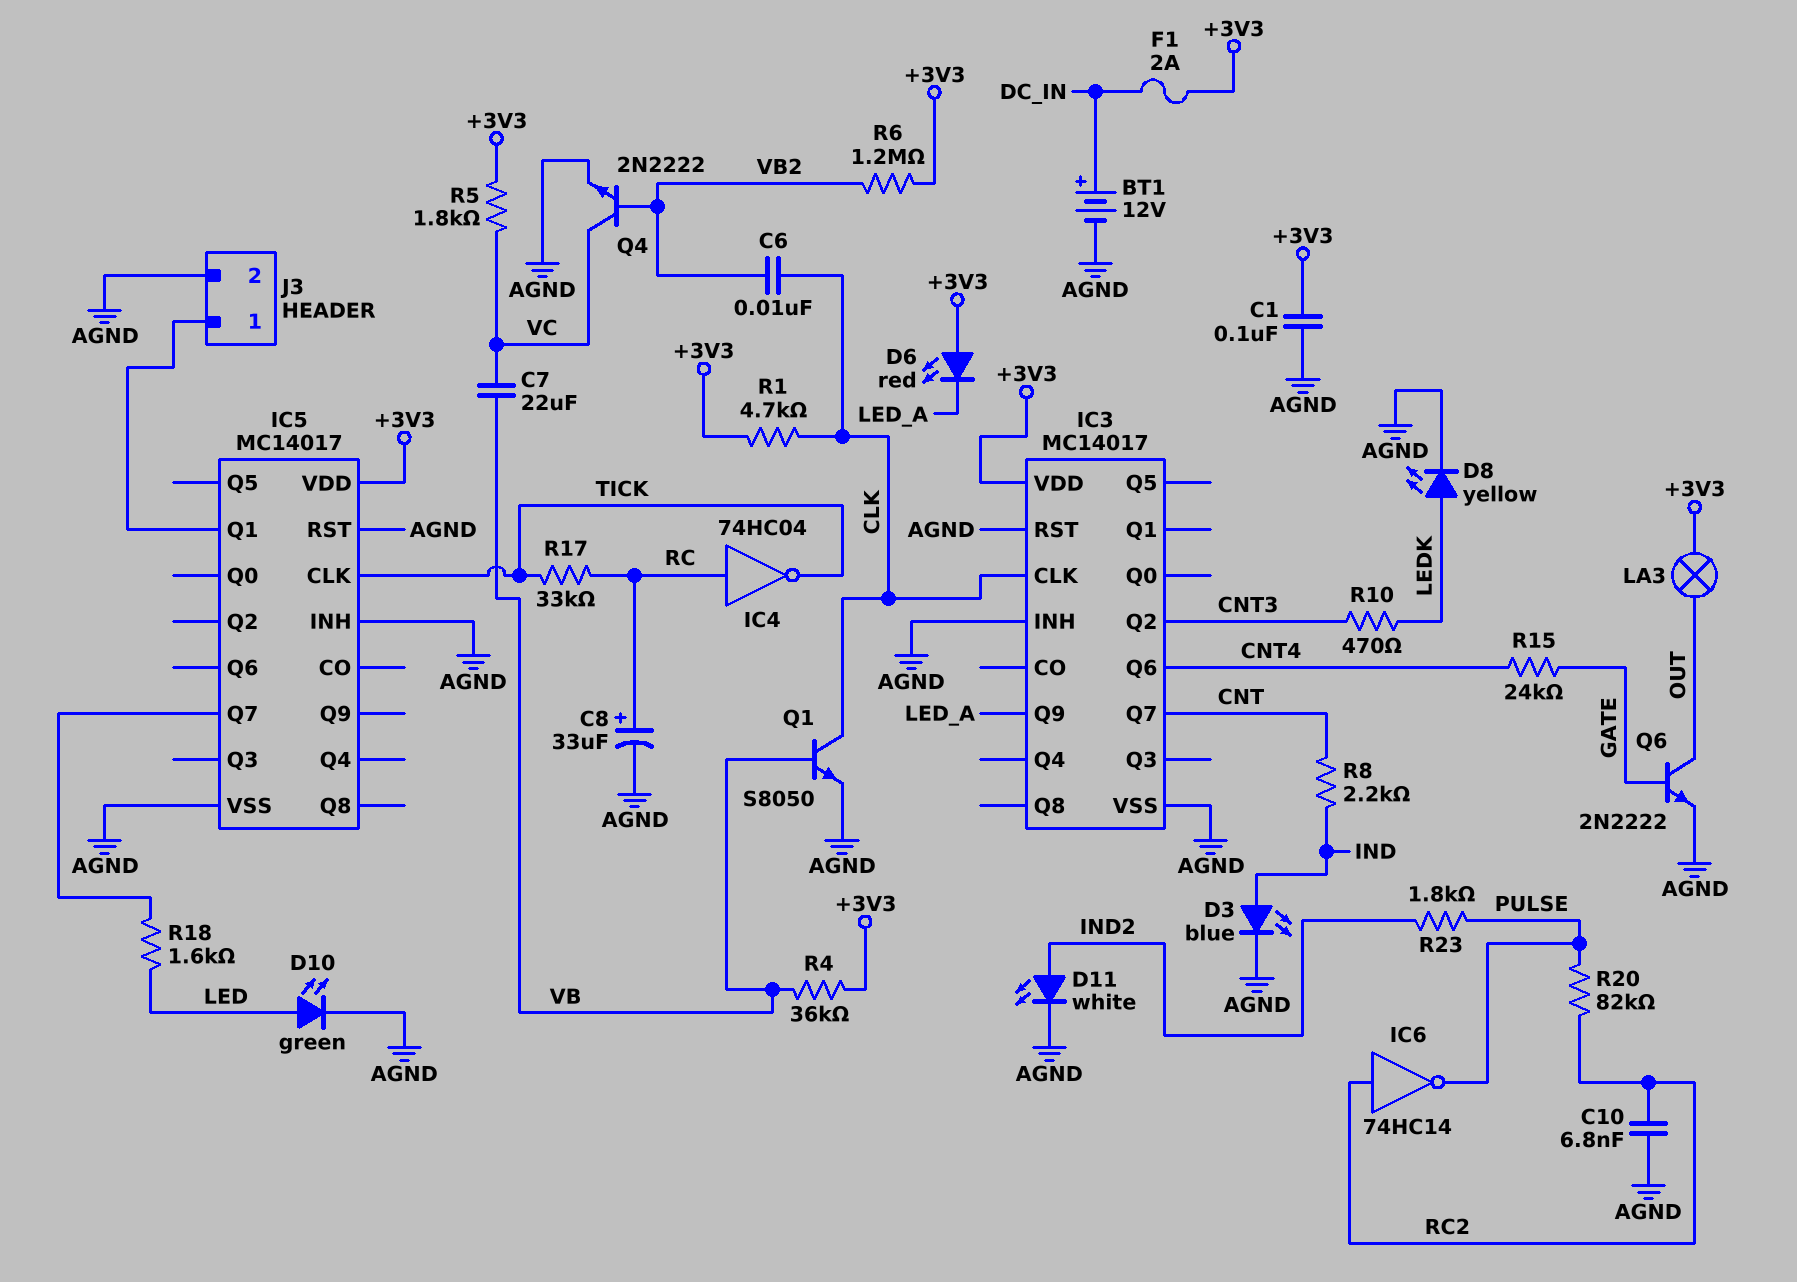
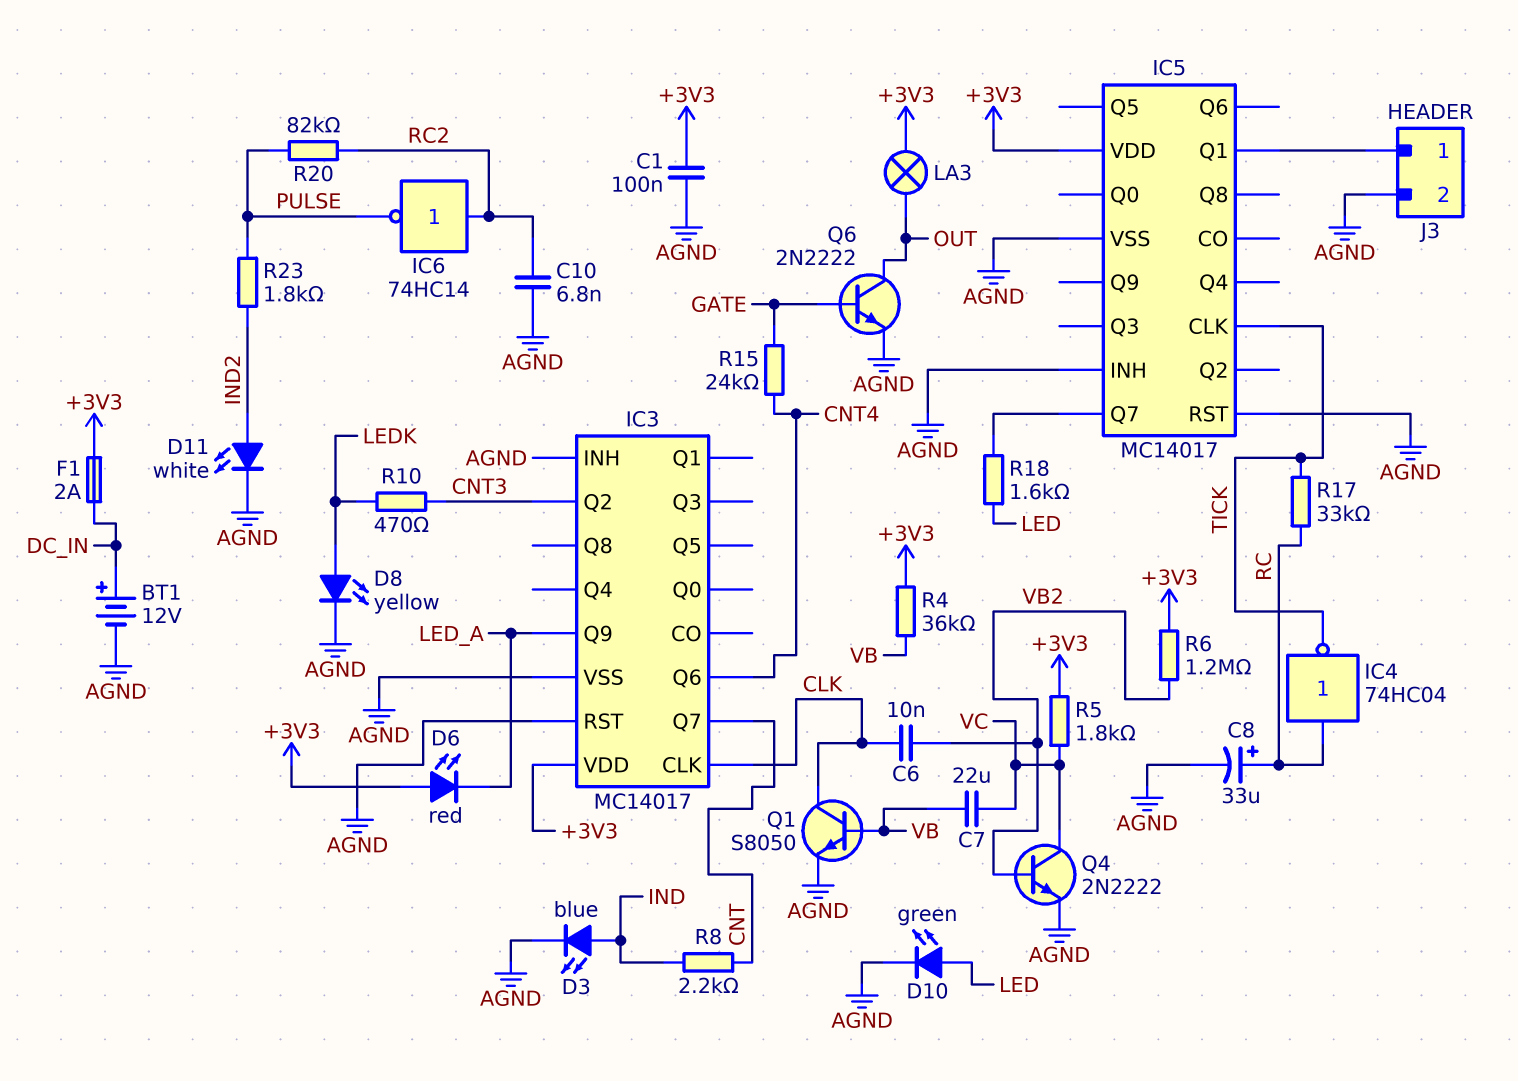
R1: 4.7k (+3V3, CLK) -> none

